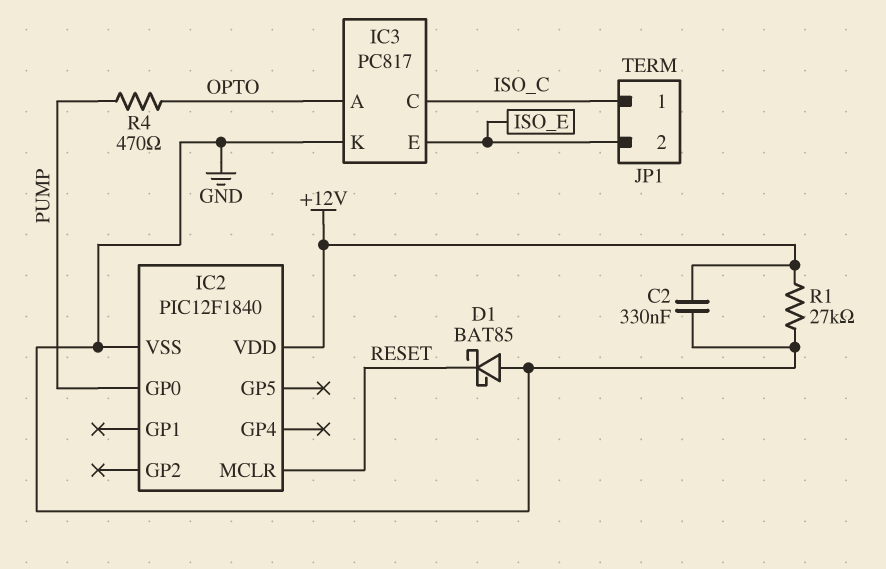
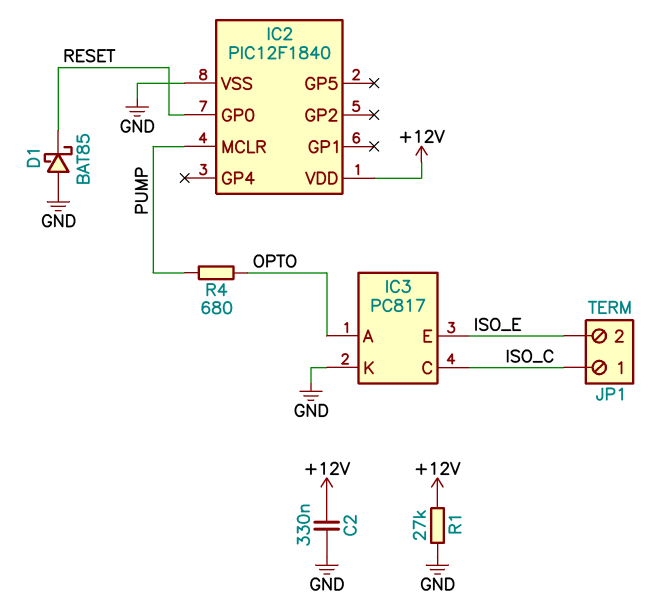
IC2 pin GP0: PUMP -> RESET
IC2 pin MCLR: RESET -> PUMP
R4: 470 (OPTO, PUMP) -> 680 (OPTO, PUMP)

